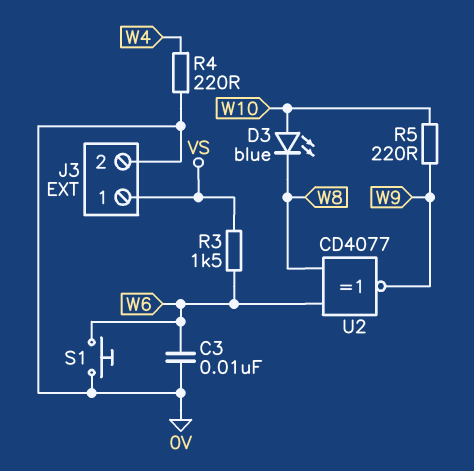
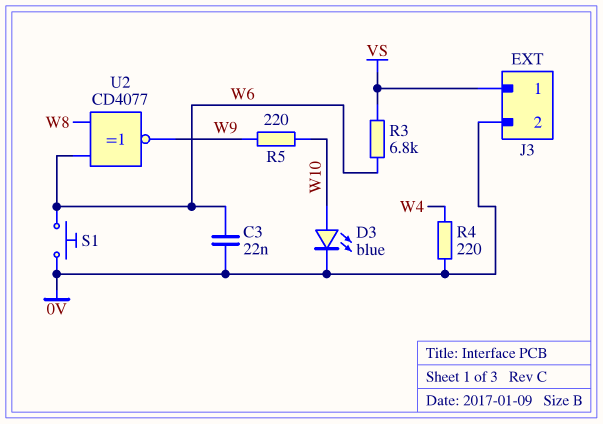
C3: 10nF (0V, W6) -> 22nF (0V, W6)
D3: LED blue (A W10, K W8) -> LED blue (A W10, K 0V)
R3: 1.5k (VS, W6) -> 6.8k (VS, W6)

